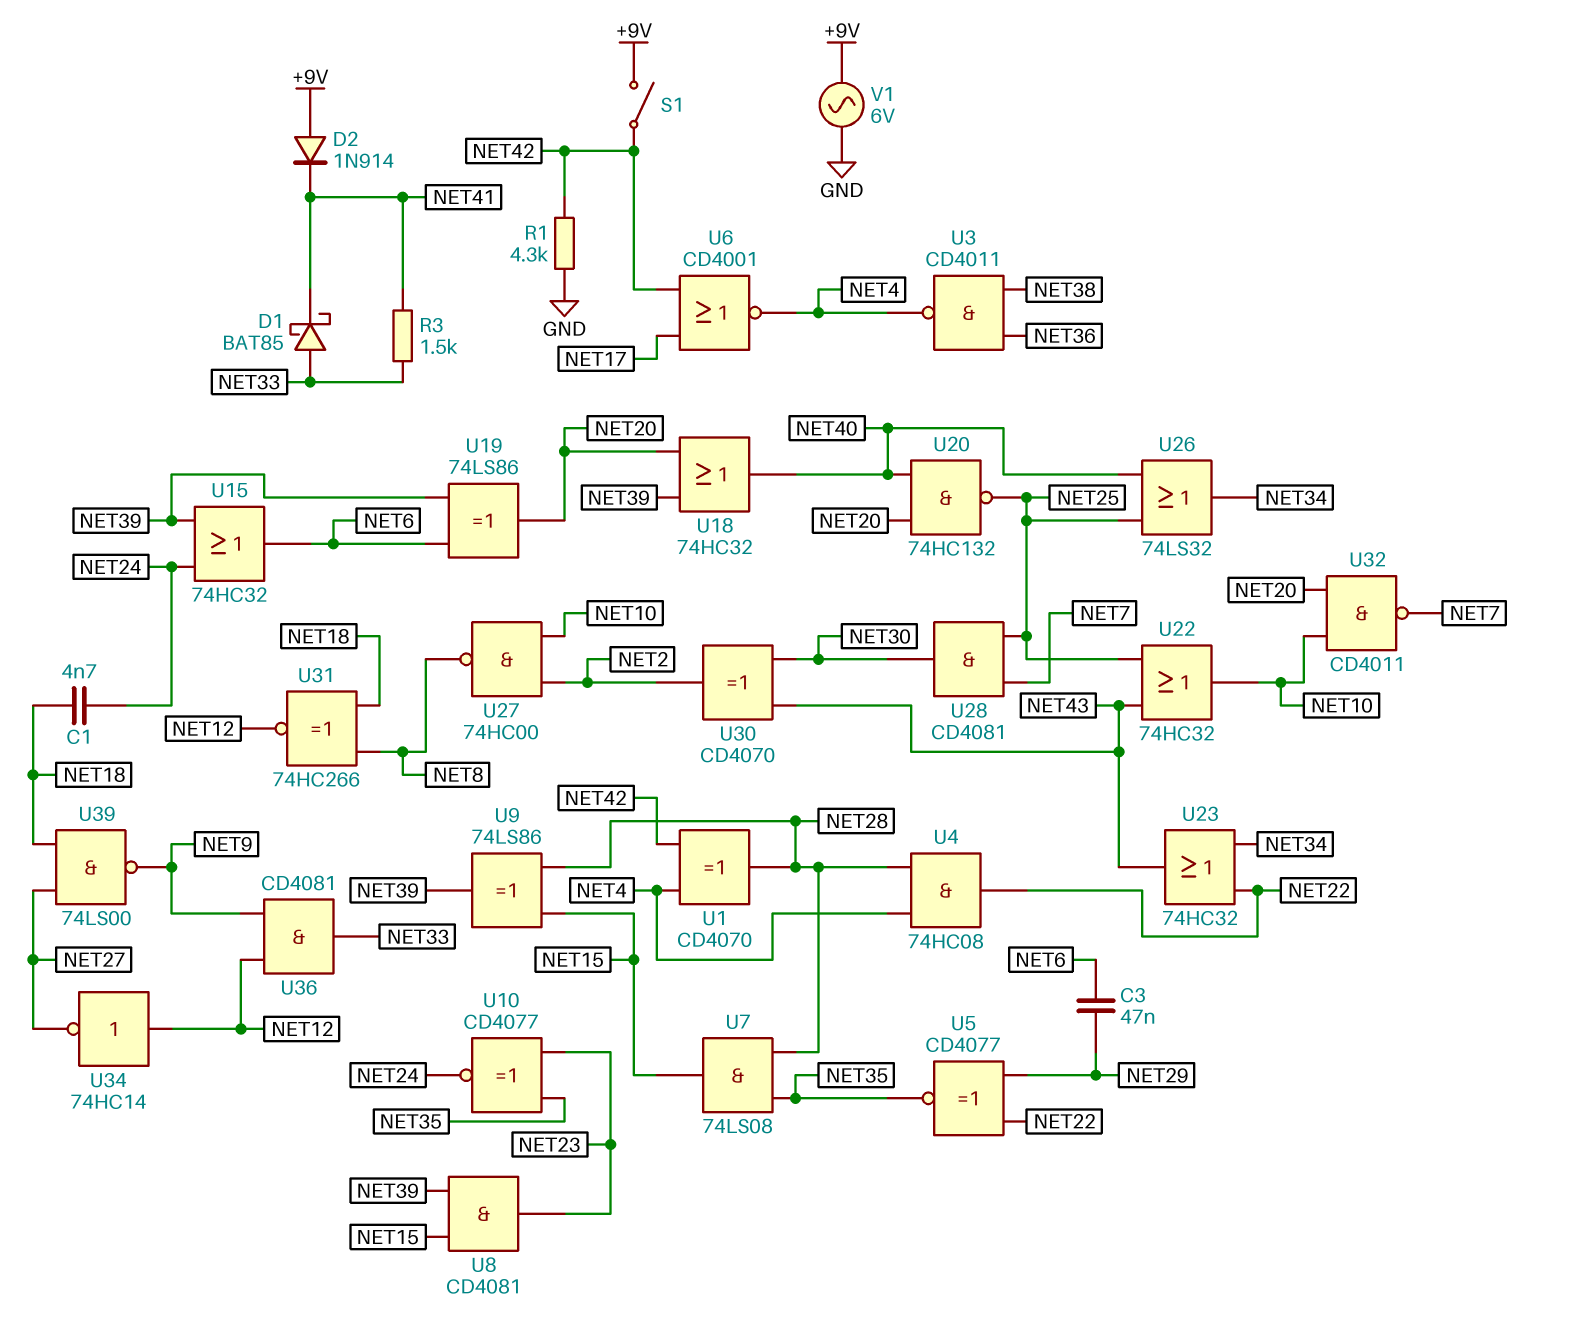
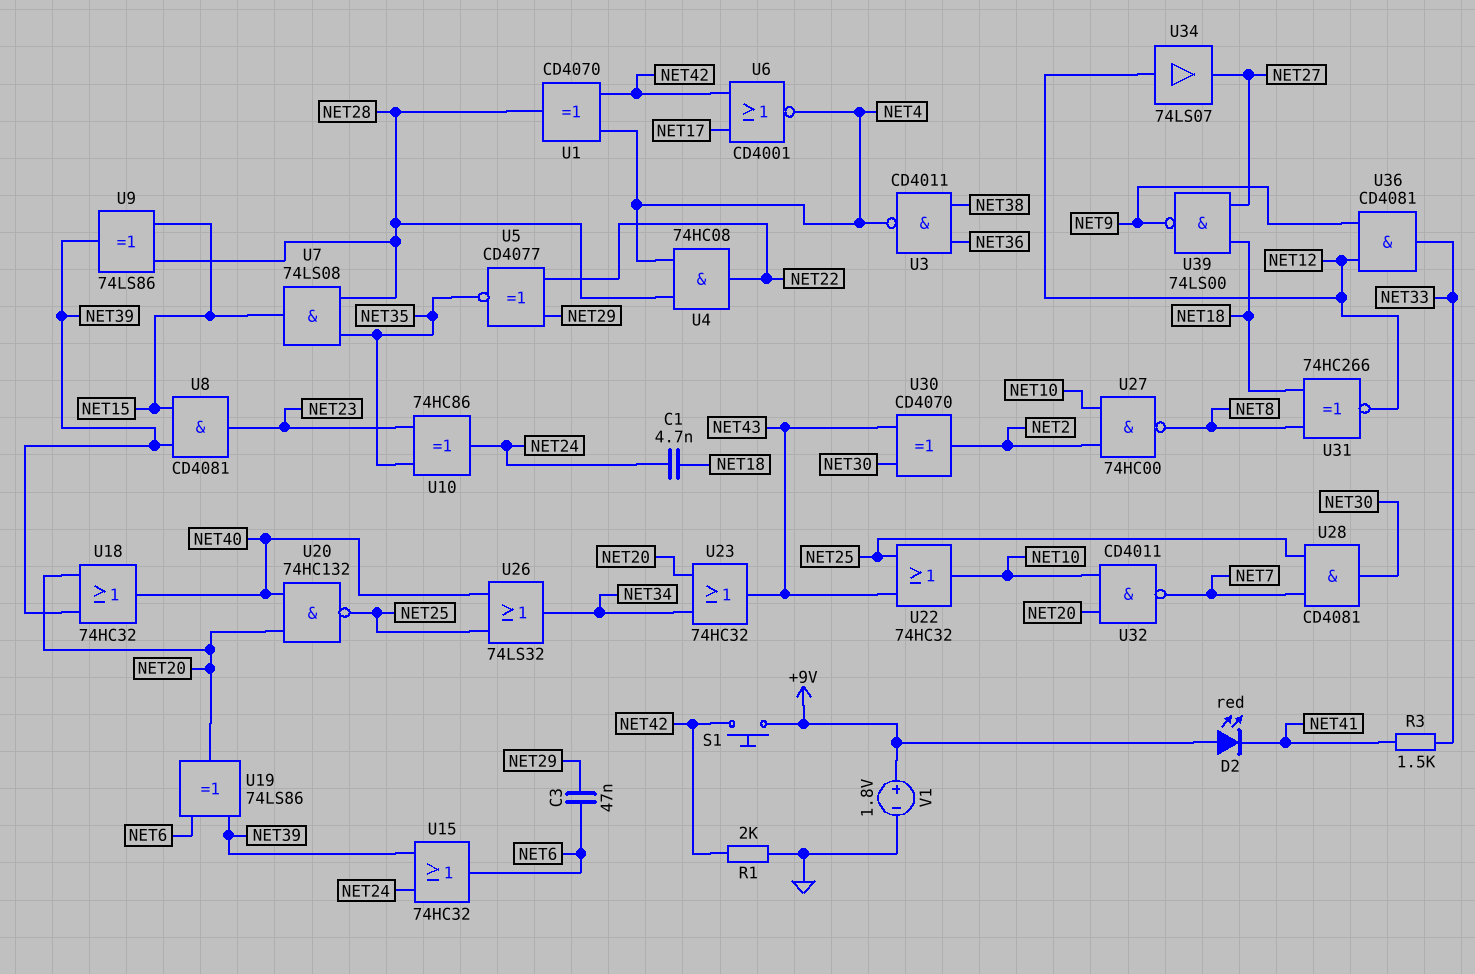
D1: schottky BAT85 (A NET33, K NET41) -> none
D2: diode 1N914 (A +9V, K NET41) -> LED red (A +9V, K NET41)
R1: 4.3k (GND, NET42) -> 2k (GND, NET42)
S1: switch (+9V, NET42) -> button (+9V, NET42)
U10: XNOR CD4077 (in NET23, in NET35, out NET24) -> XOR 74HC86 (in NET23, in NET35, out NET24)
U23: OR 74HC32 (in NET22, in NET34, out NET43) -> OR 74HC32 (in NET20, in NET34, out NET43)
U34: NOT 74HC14 (in NET12, out NET27) -> buffer 74LS07 (in NET12, out NET27)
V1: AC 6V (+9V, GND) -> 1.8V (plus +9V, minus GND)

